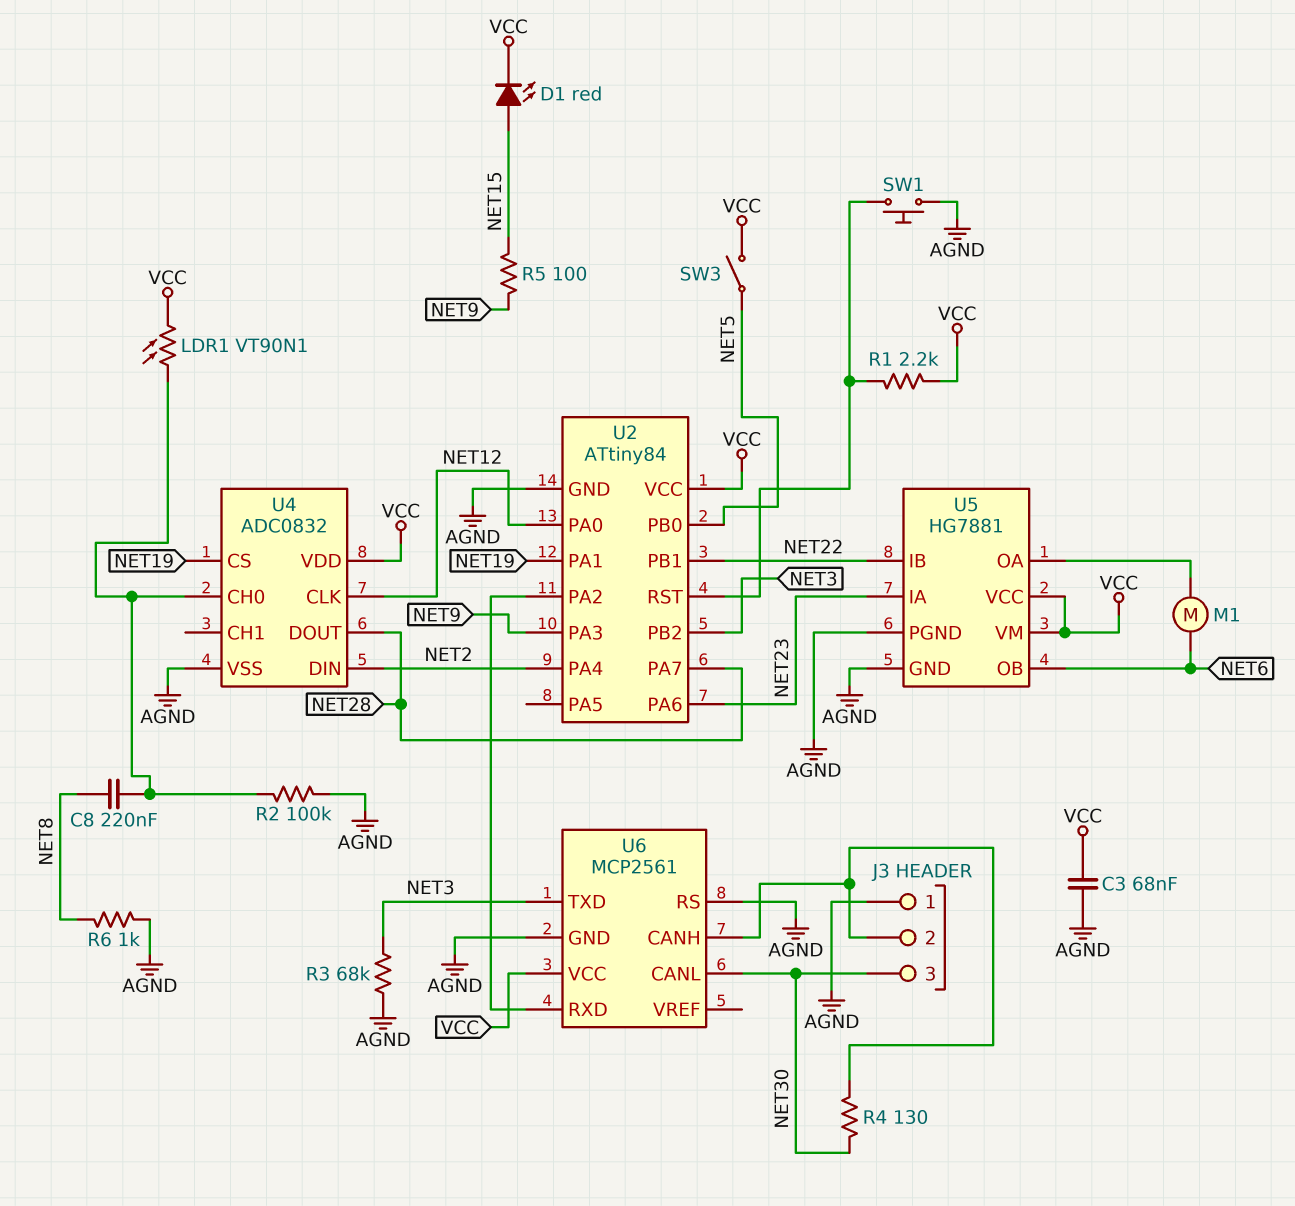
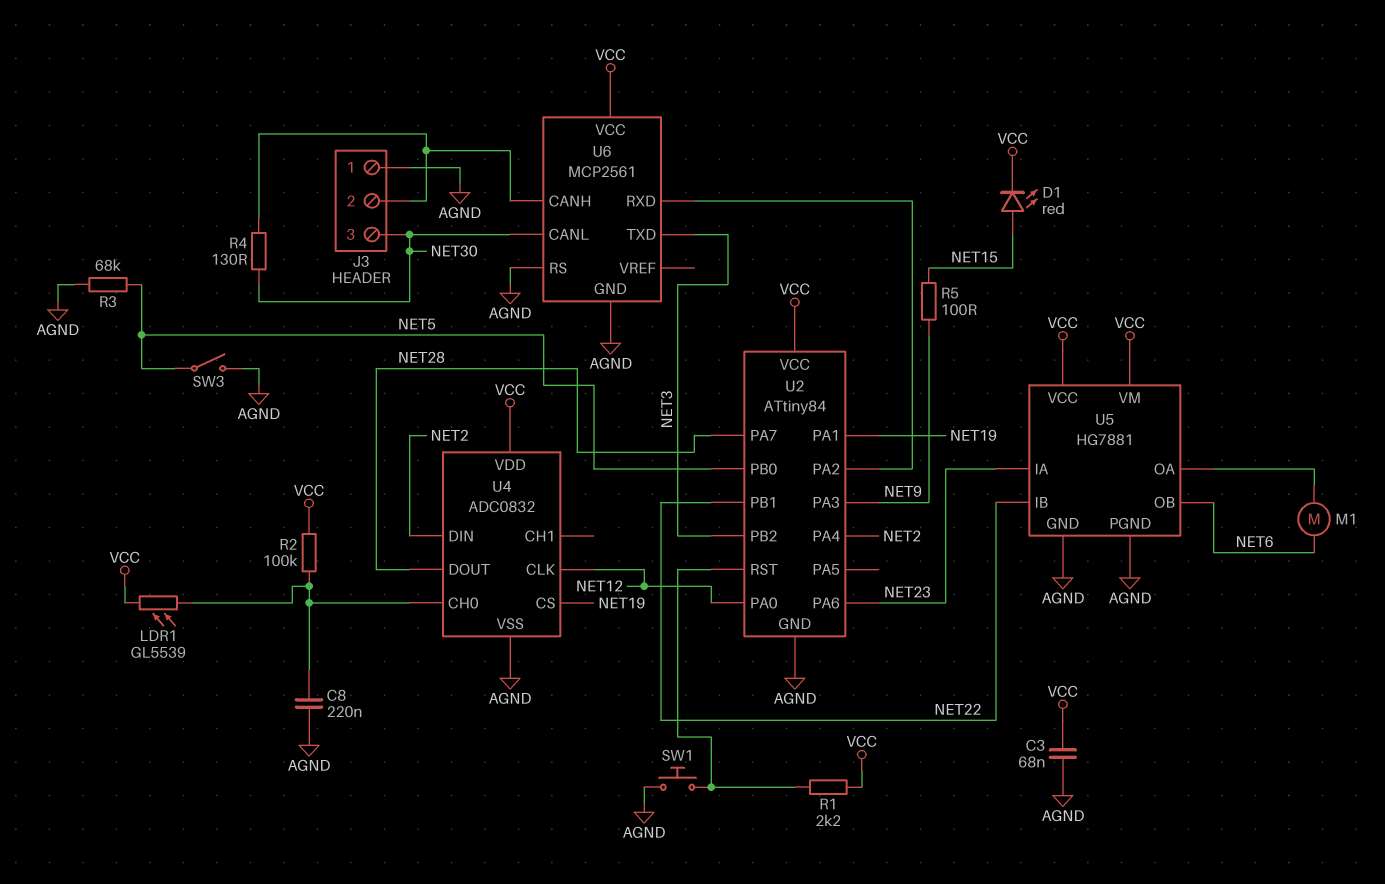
C8: 220nF (NET8, U4/CH0) -> 220nF (AGND, U4/CH0)
LDR1: VT90N1 (U4/CH0, VCC) -> GL5539 (U4/CH0, VCC)
R2: 100k (AGND, U4/CH0) -> 100k (U4/CH0, VCC)
R3: 68k (AGND, NET3) -> 68k (AGND, NET5)
R6: 1k (AGND, NET8) -> none
SW3: switch (NET5, VCC) -> switch (AGND, NET5)

